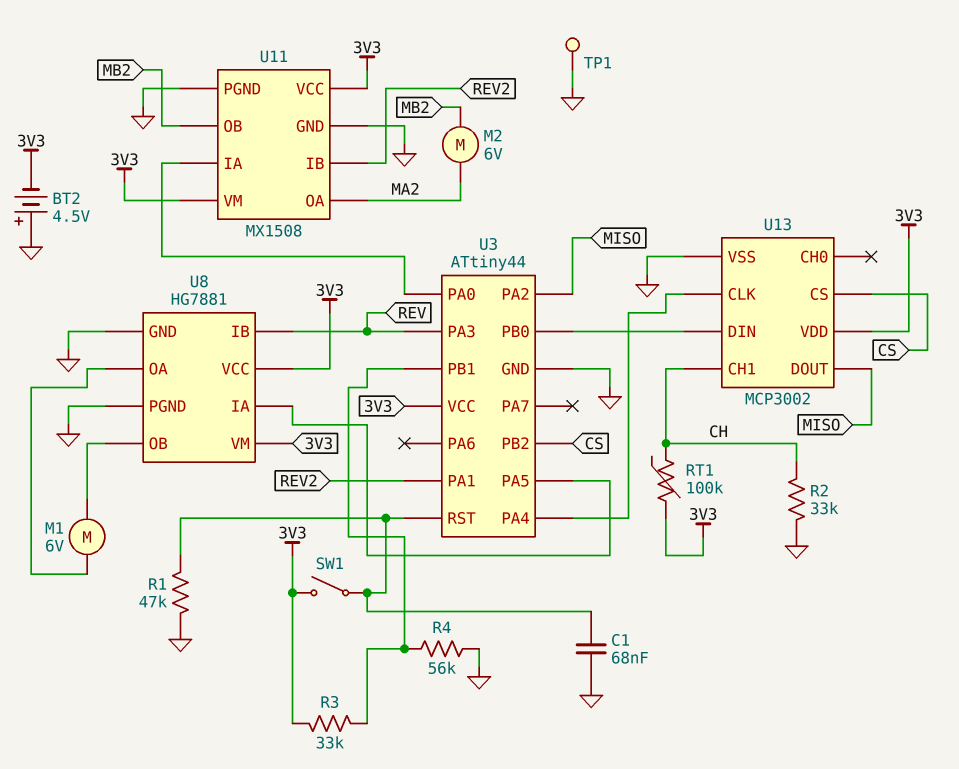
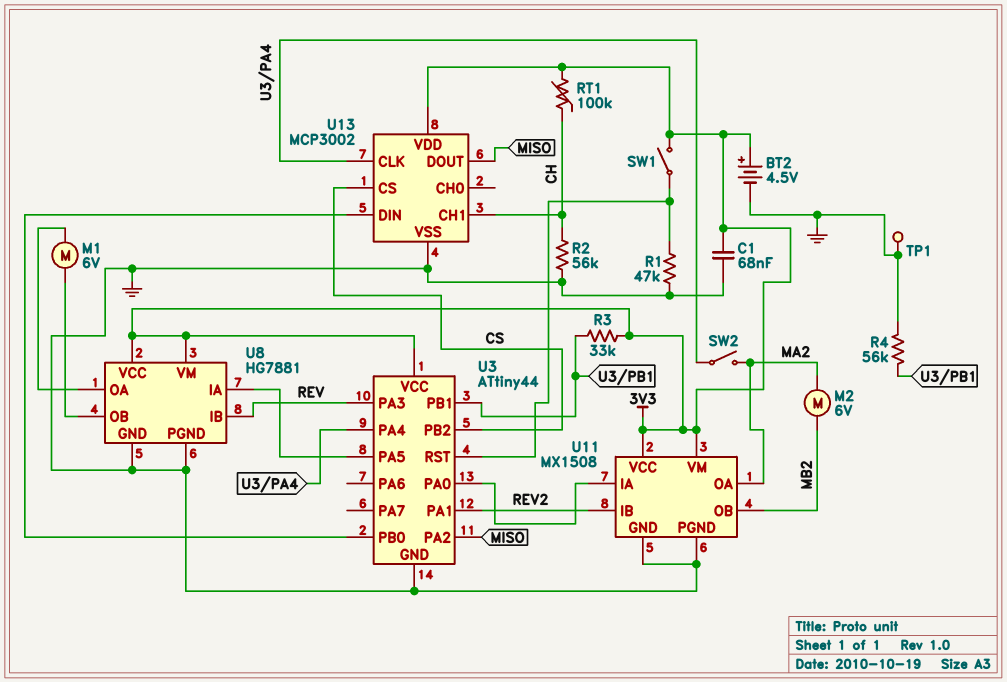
BT2: 4.5V (plus GND, minus 3V3) -> 4.5V (plus 3V3, minus GND)
C1: 68nF (GND, U3/RST) -> 68nF (3V3, GND)
R2: 33k (CH, GND) -> 56k (CH, GND)
SW2: none -> switch (MA2, U3/PA4)

